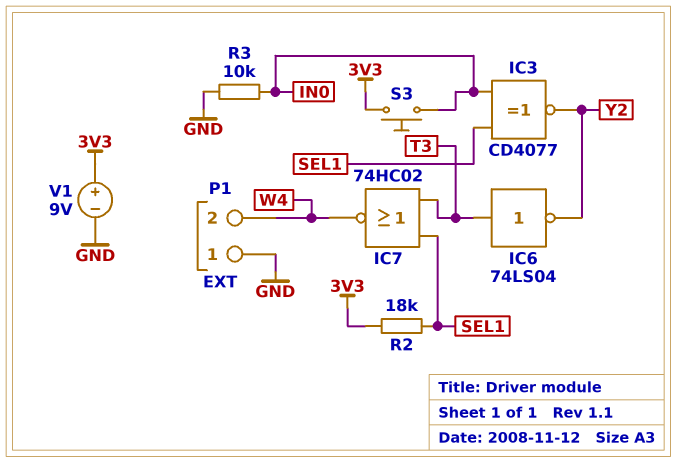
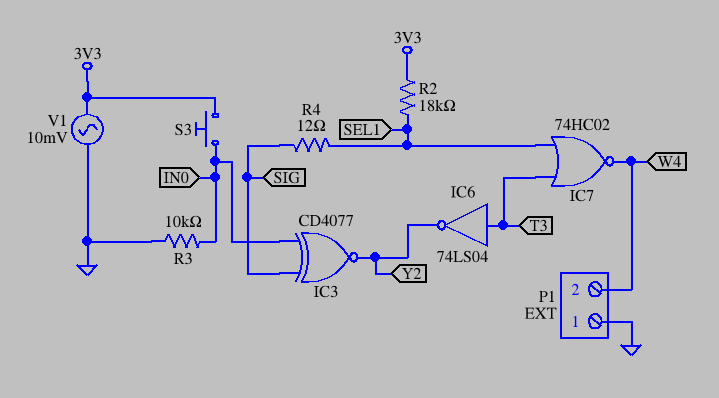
IC3: XNOR CD4077 (in IN0, in SEL1, out Y2) -> XNOR CD4077 (in IN0, in SIG, out Y2)
R4: none -> 12 (SEL1, SIG)
V1: 9V (plus 3V3, minus GND) -> AC 10mV (3V3, GND)

